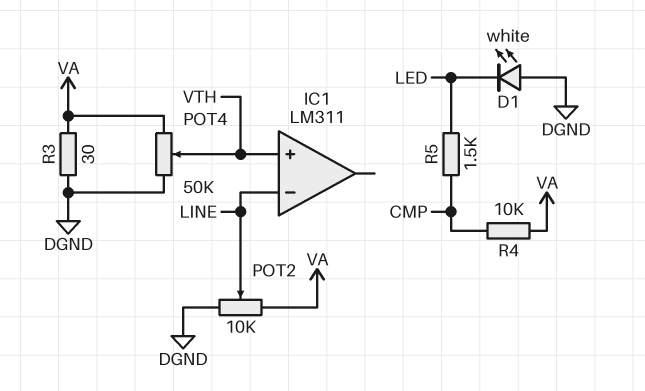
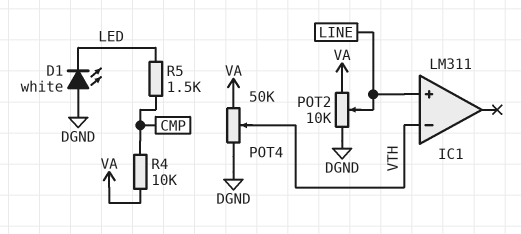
IC1 pin in+: VTH -> LINE
IC1 pin in-: LINE -> VTH
R3: 30 (DGND, VA) -> none

